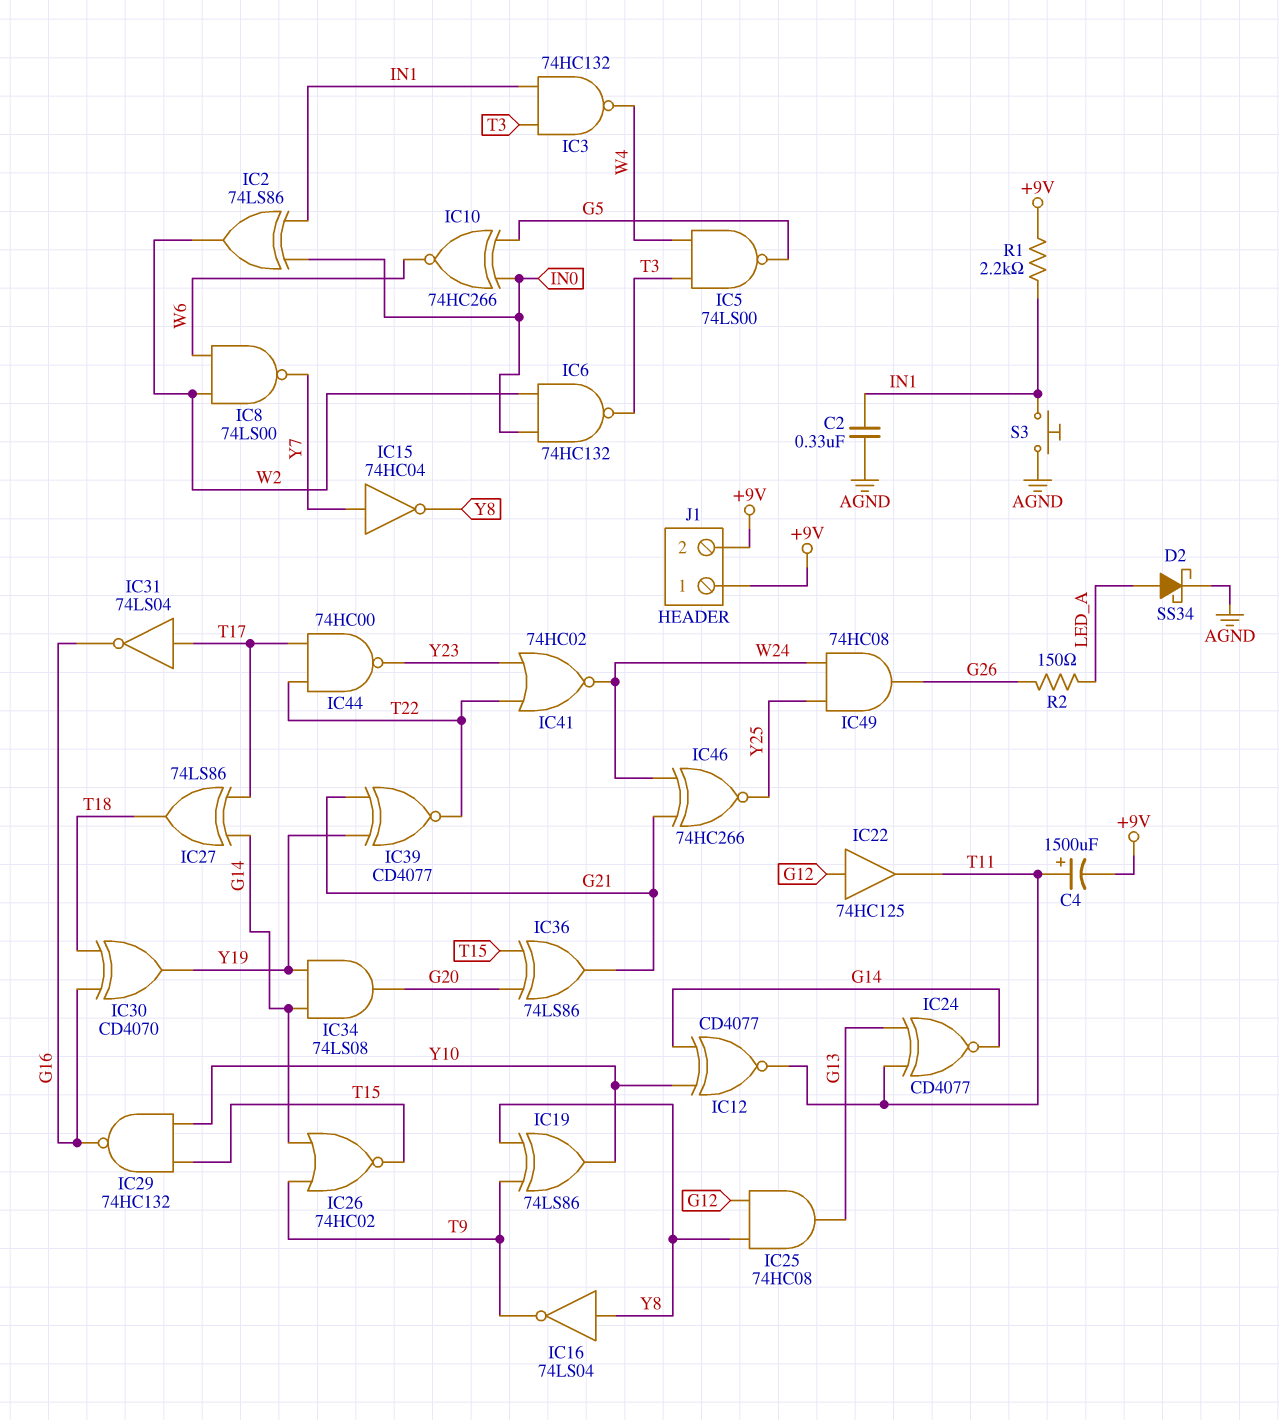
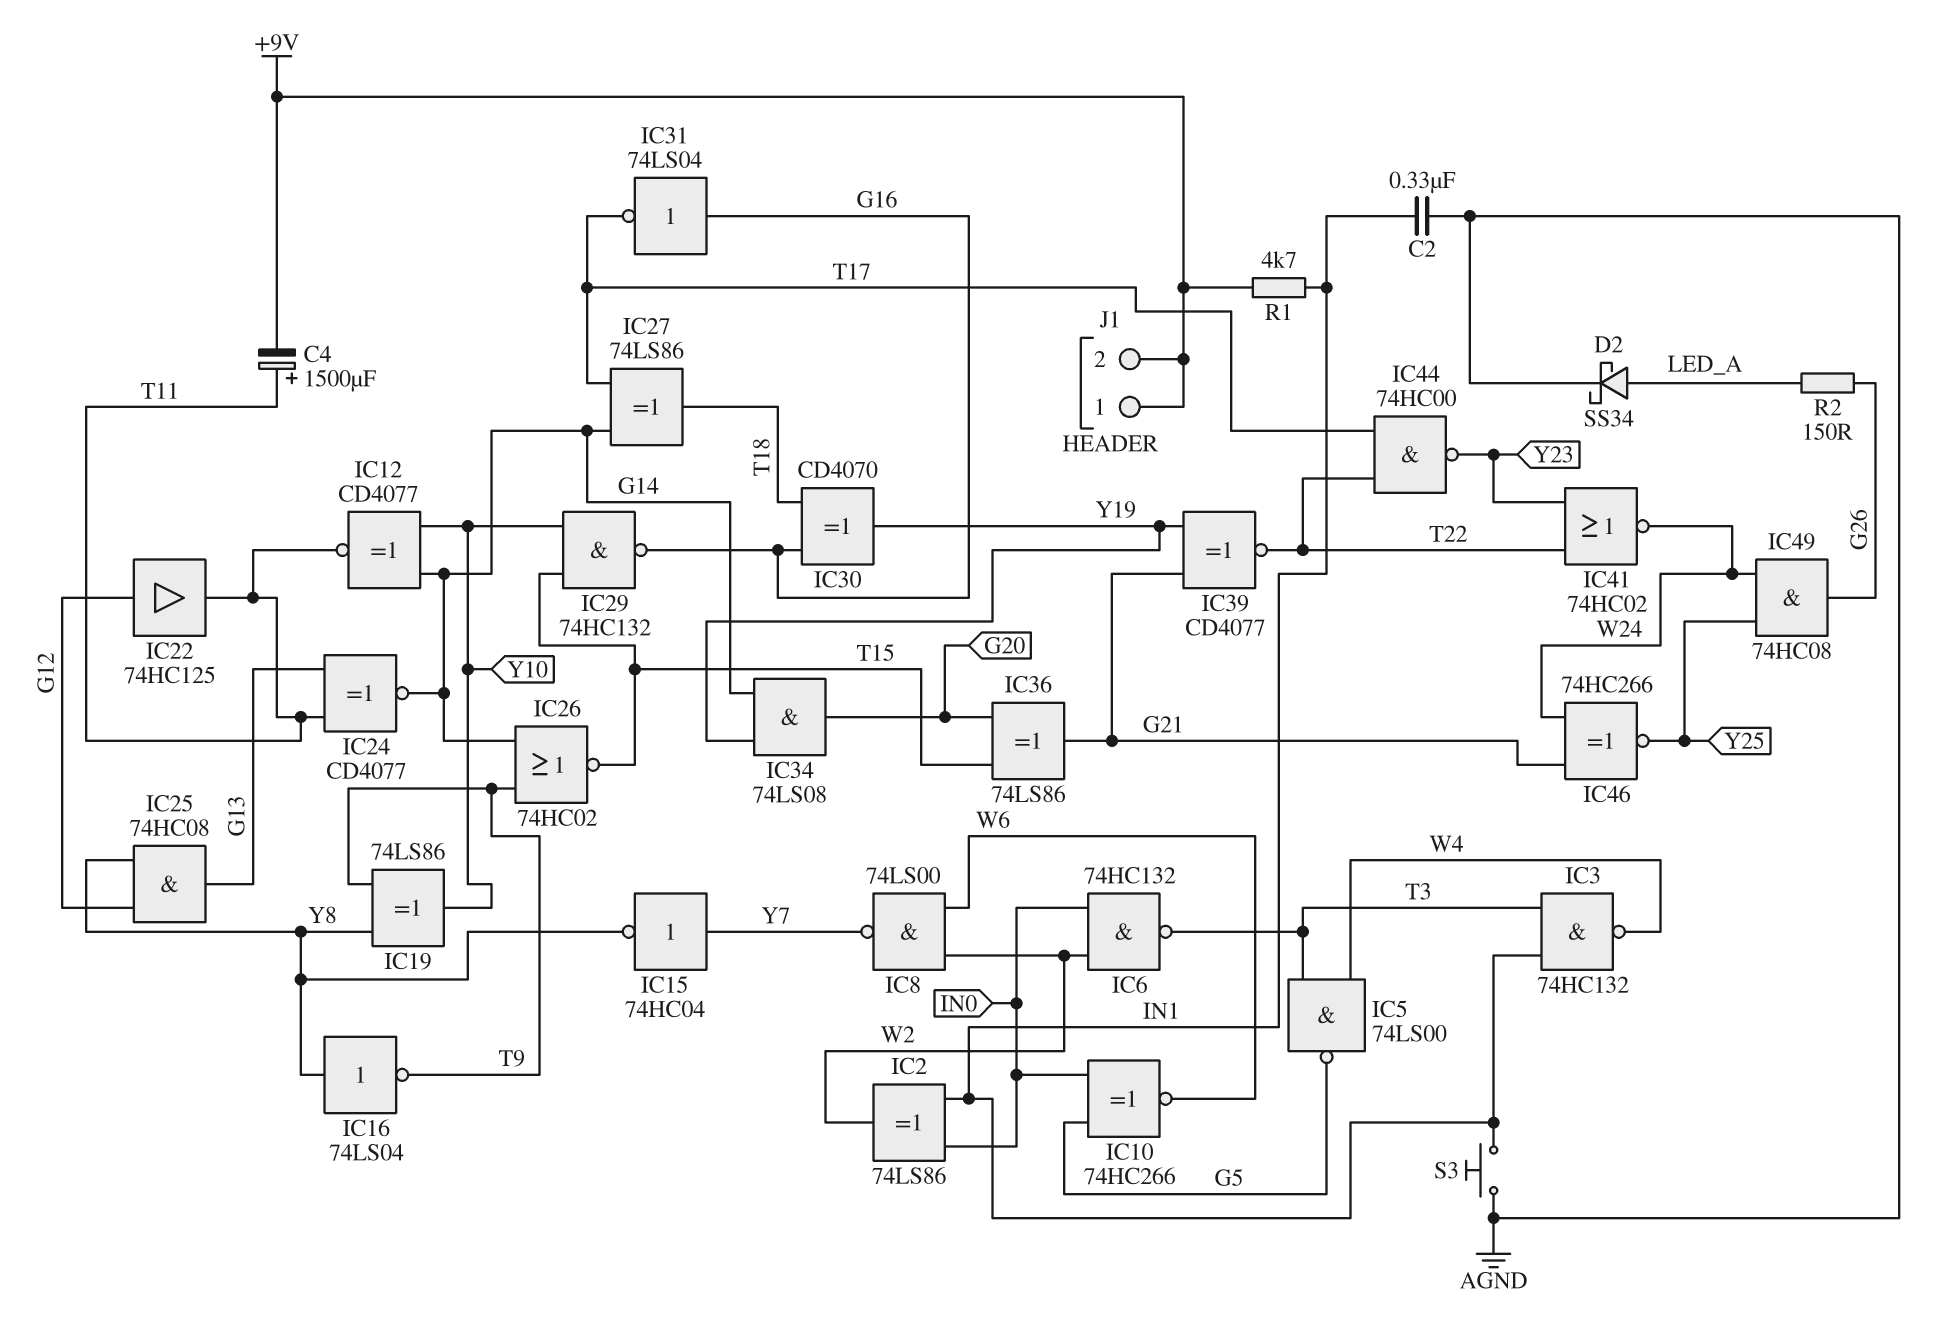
IC31: NOT 74LS04 (in T17, out G16) -> NOT 74LS04 (in G16, out T17)
R1: 2.2k (+9V, IN1) -> 4.7k (+9V, IN1)

